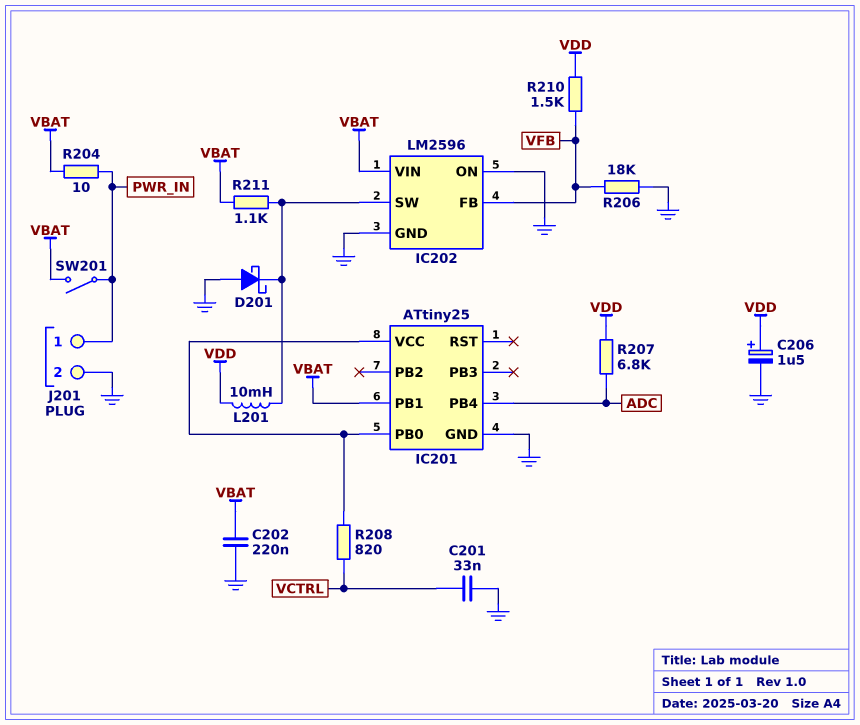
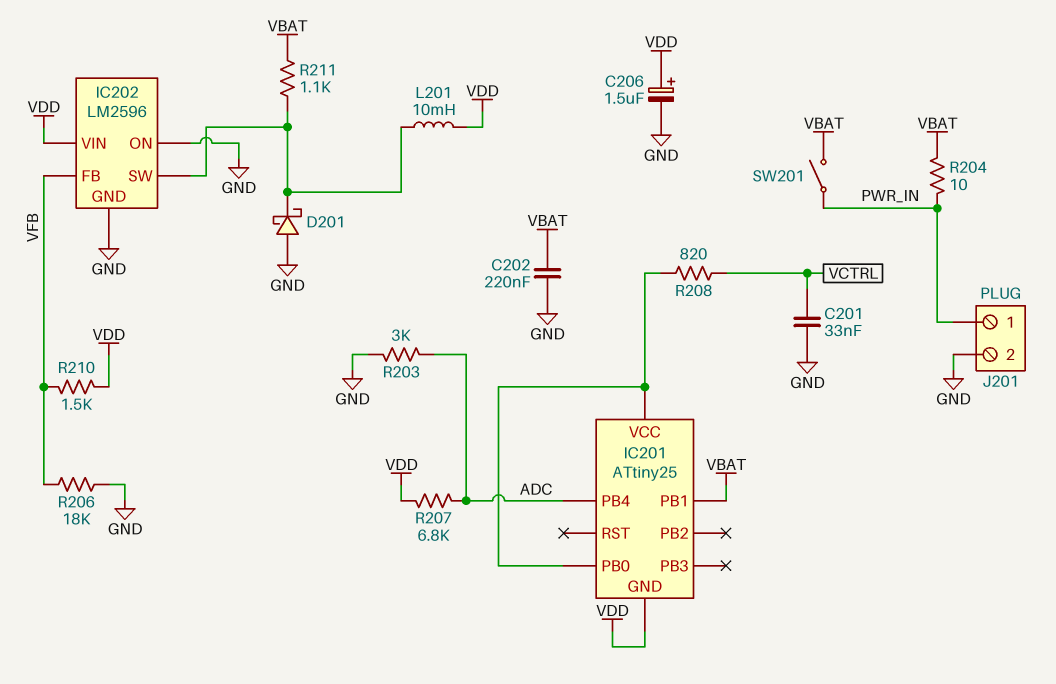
IC201 pin GND: GND -> VDD
IC202 pin VIN: VBAT -> VDD
R203: none -> 3k (ADC, GND)

